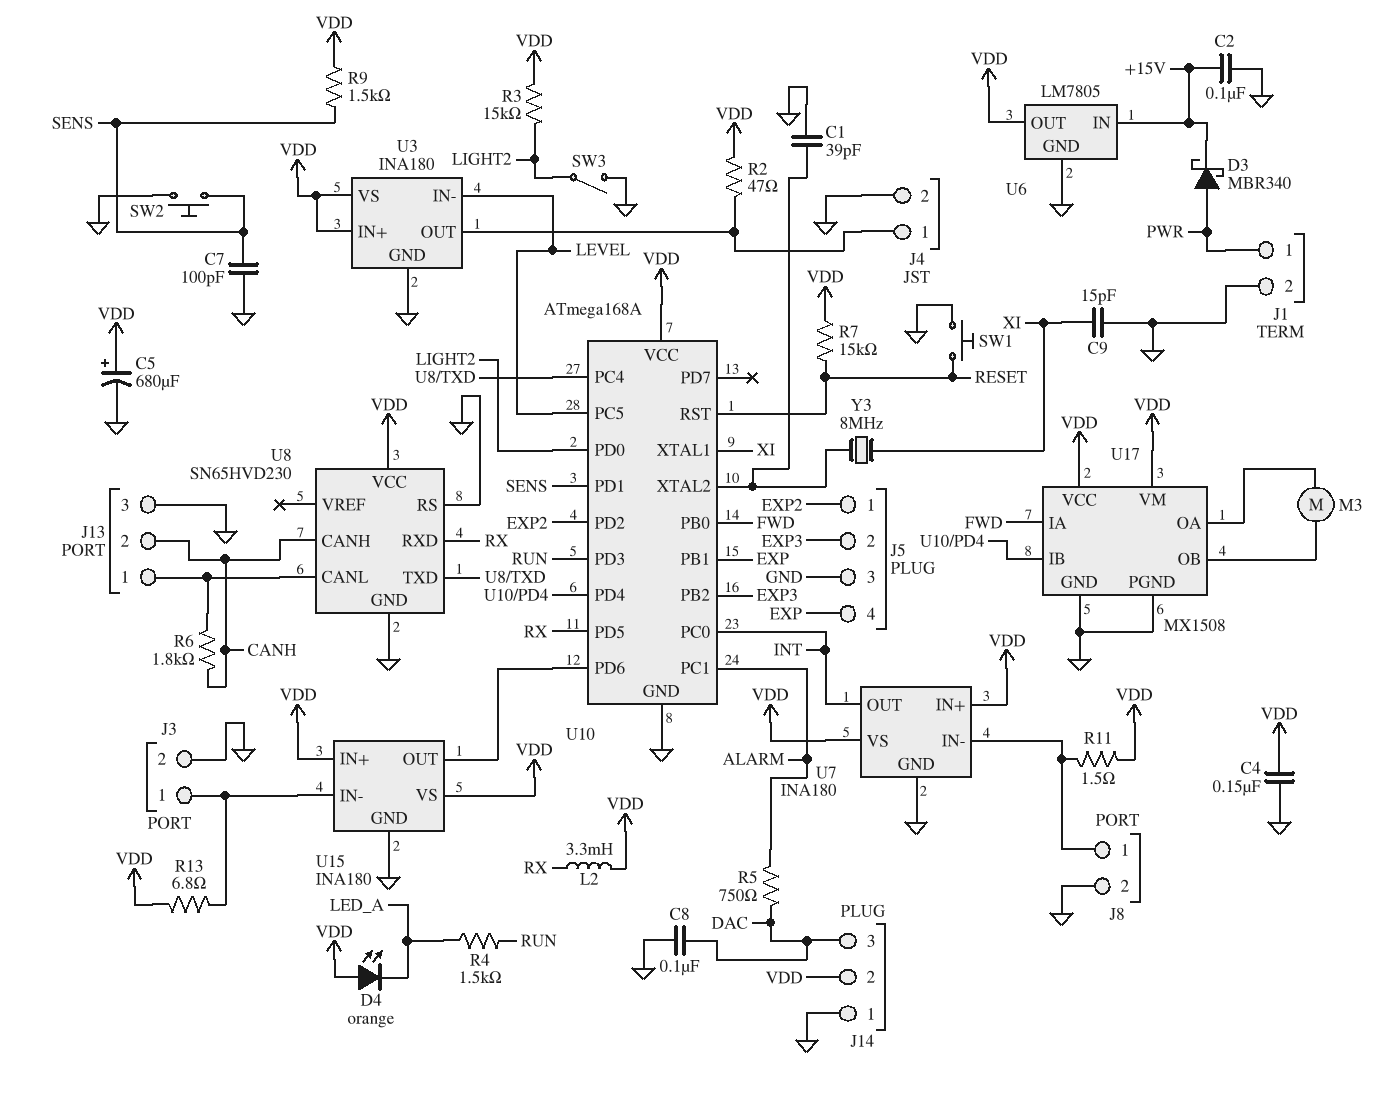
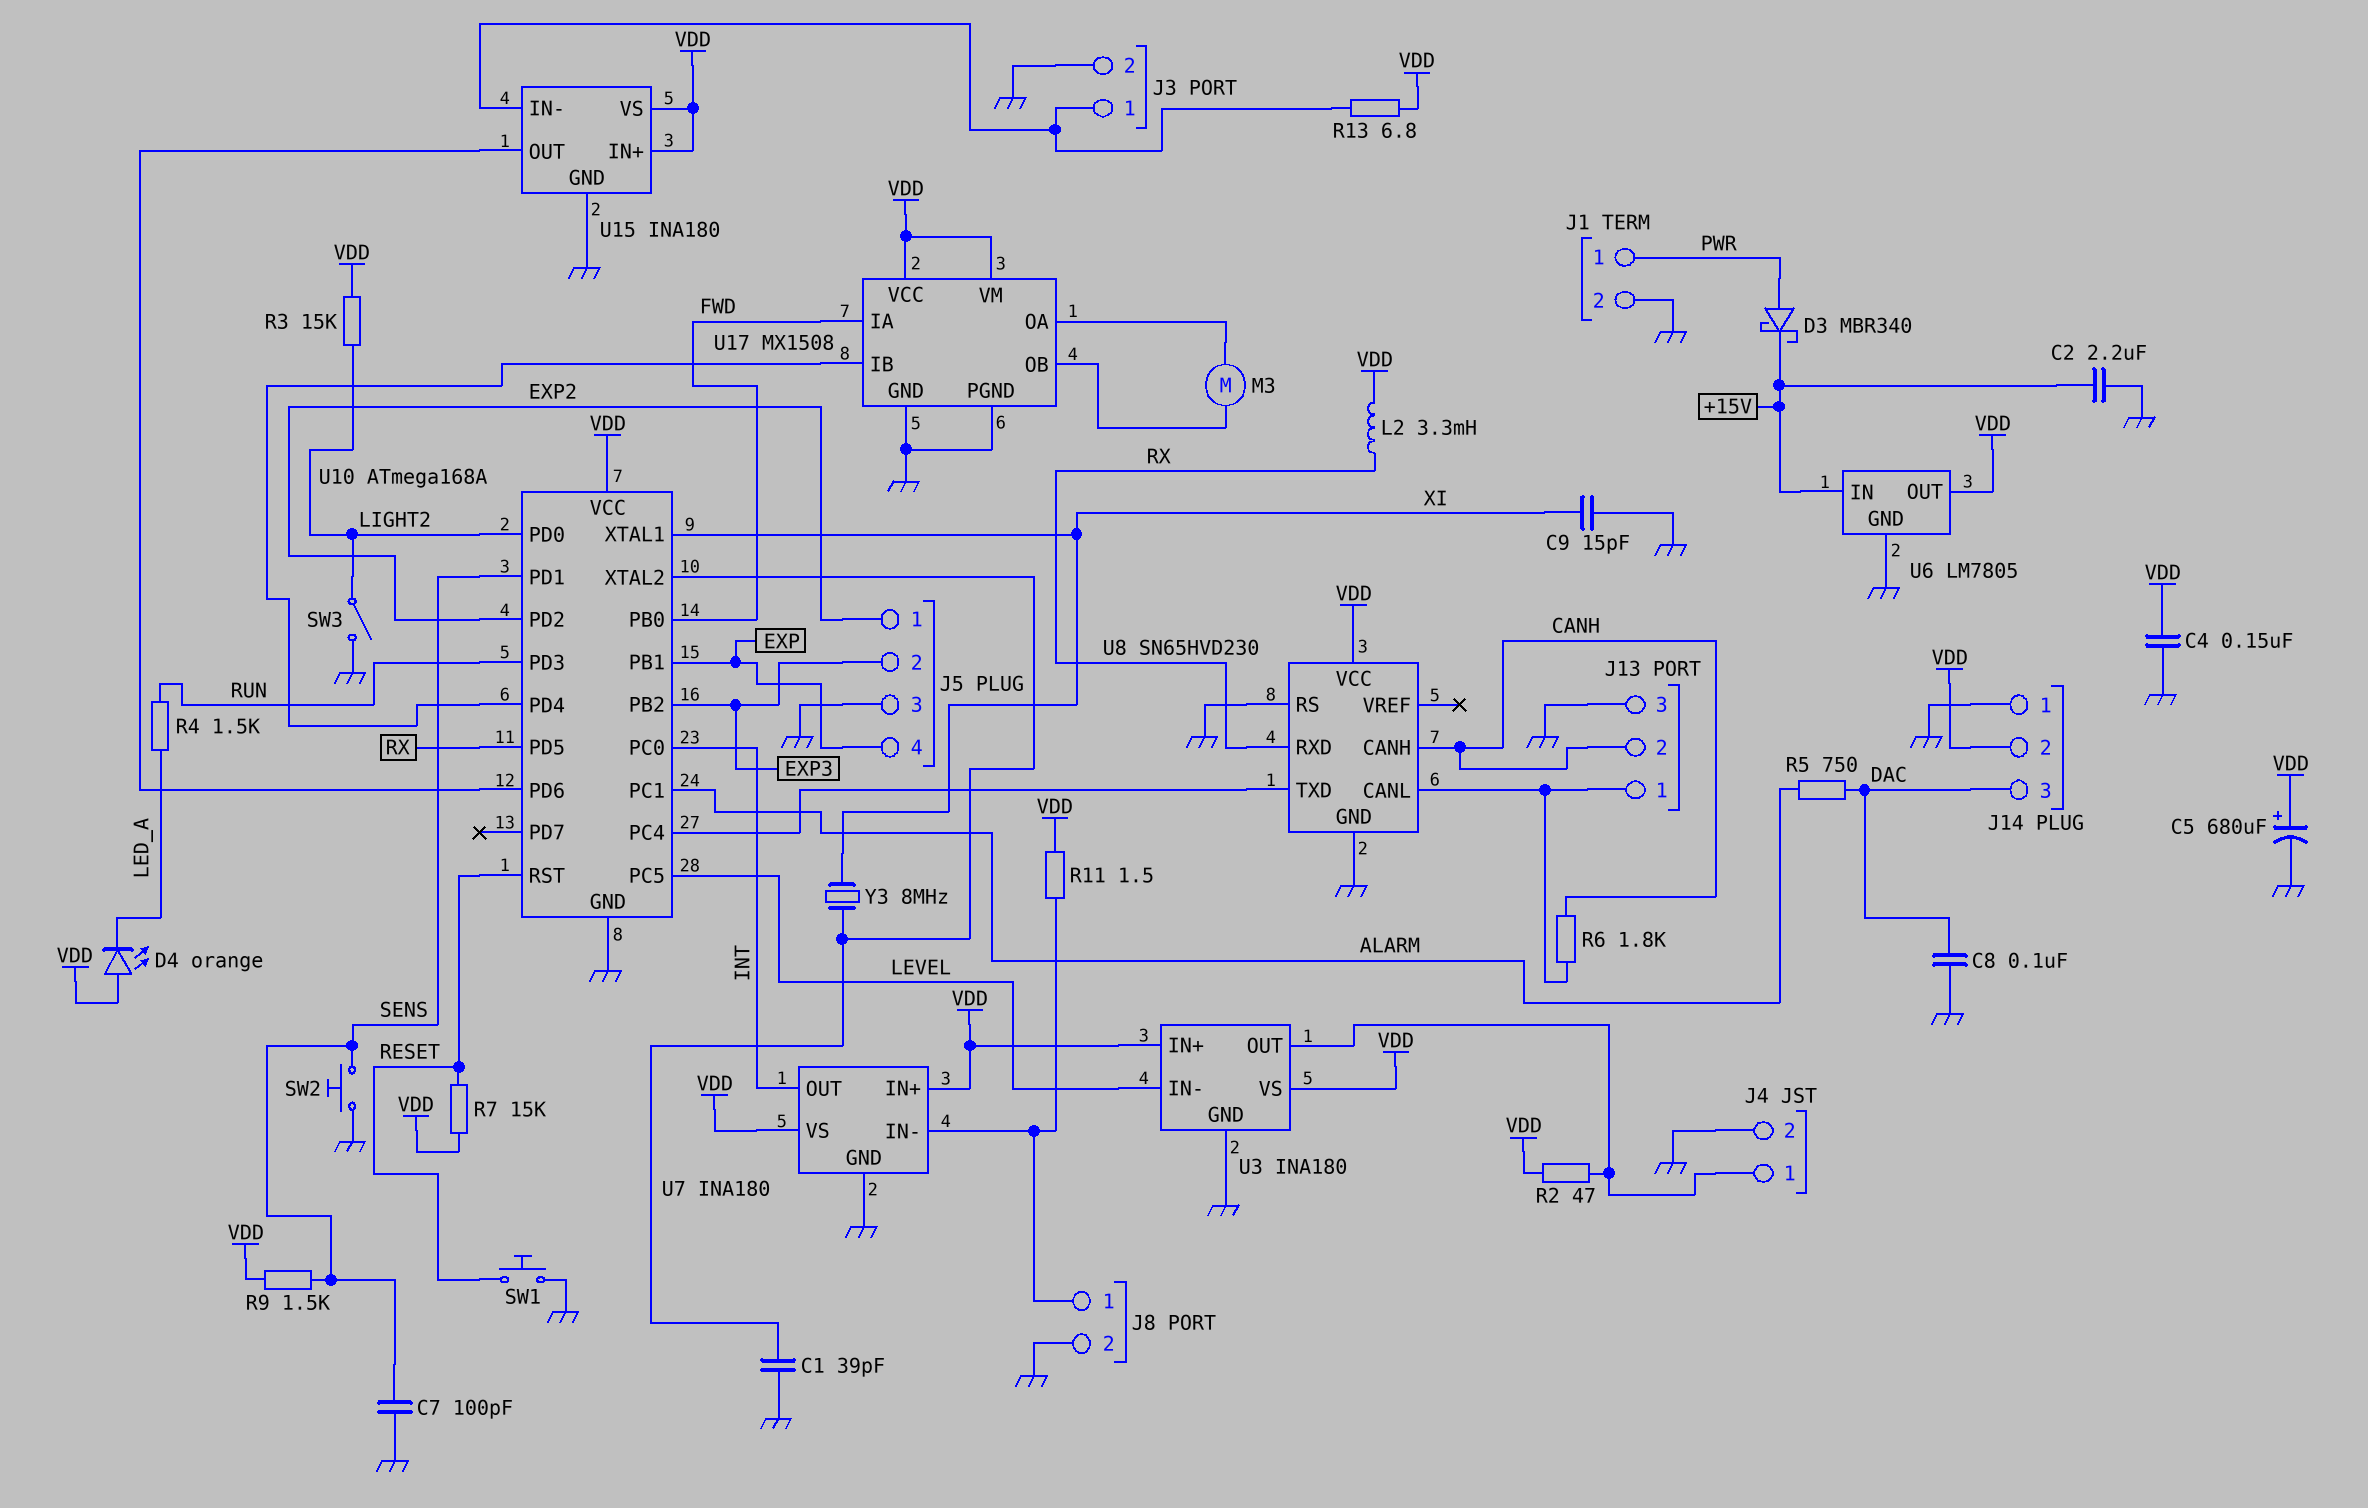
C2: 100nF (+15V, GND) -> 2.2uF (+15V, GND)

